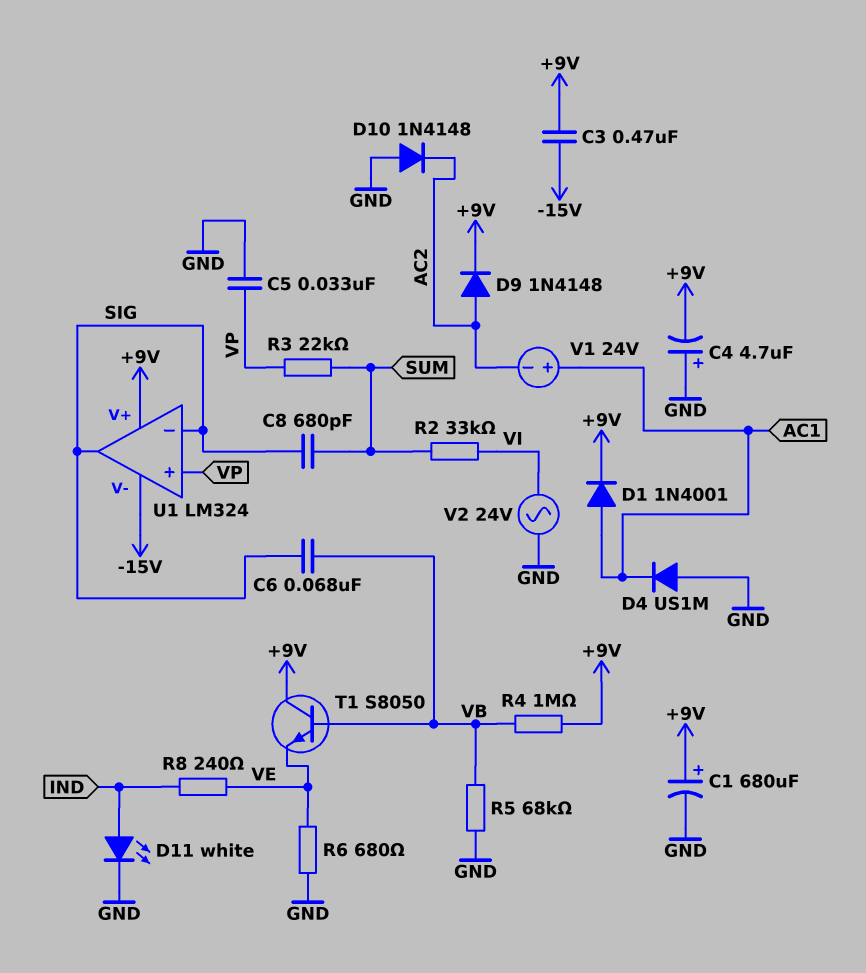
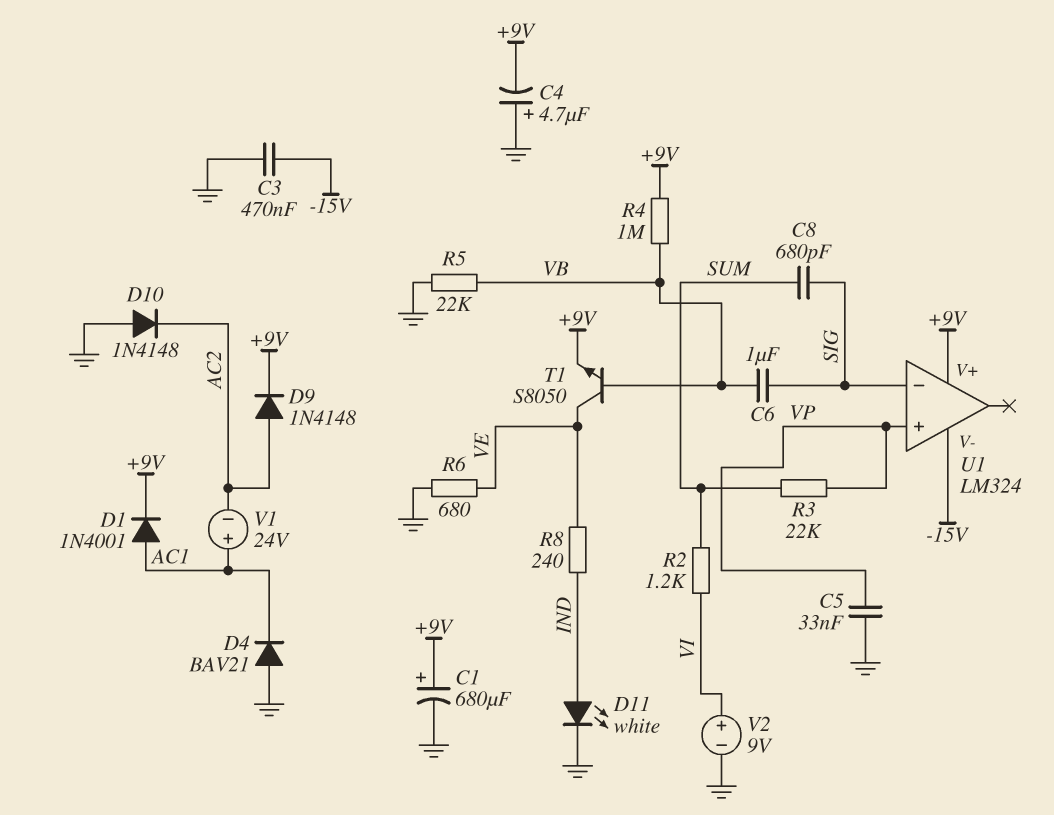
C3: 470nF (+9V, -15V) -> 470nF (-15V, GND)
C6: 68nF (SIG, VB) -> 1uF (SIG, VB)
D4: diode US1M (A GND, K AC1) -> diode BAV21 (A GND, K AC1)
R2: 33k (SUM, VI) -> 1.2k (SUM, VI)
R5: 68k (GND, VB) -> 22k (GND, VB)
T1: NPN S8050 (B VB, C +9V, E VE) -> NPN S8050 (B VB, C VE, E +9V)
U1 pin out: SIG -> none
V2: AC 24V (GND, VI) -> 9V (plus VI, minus GND)

